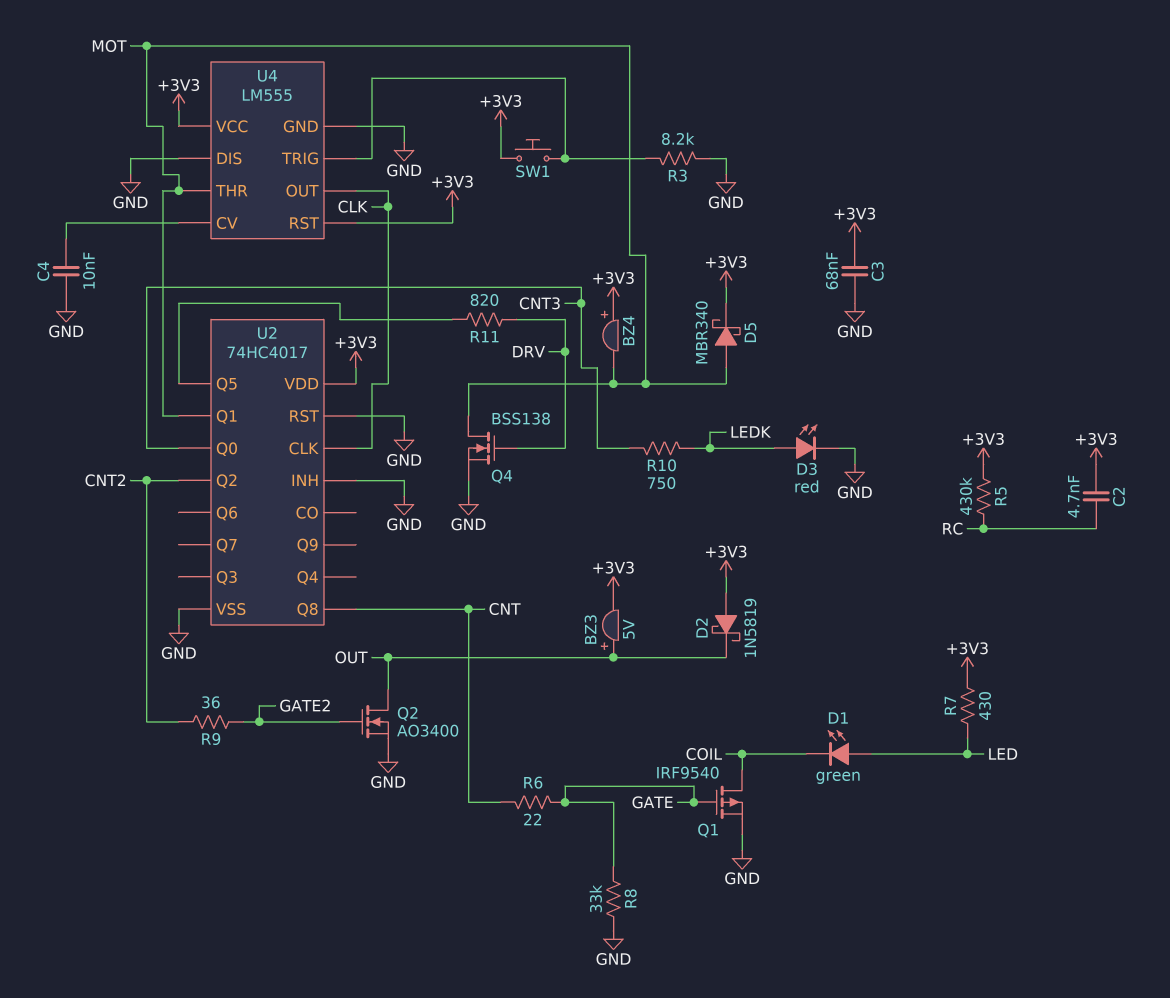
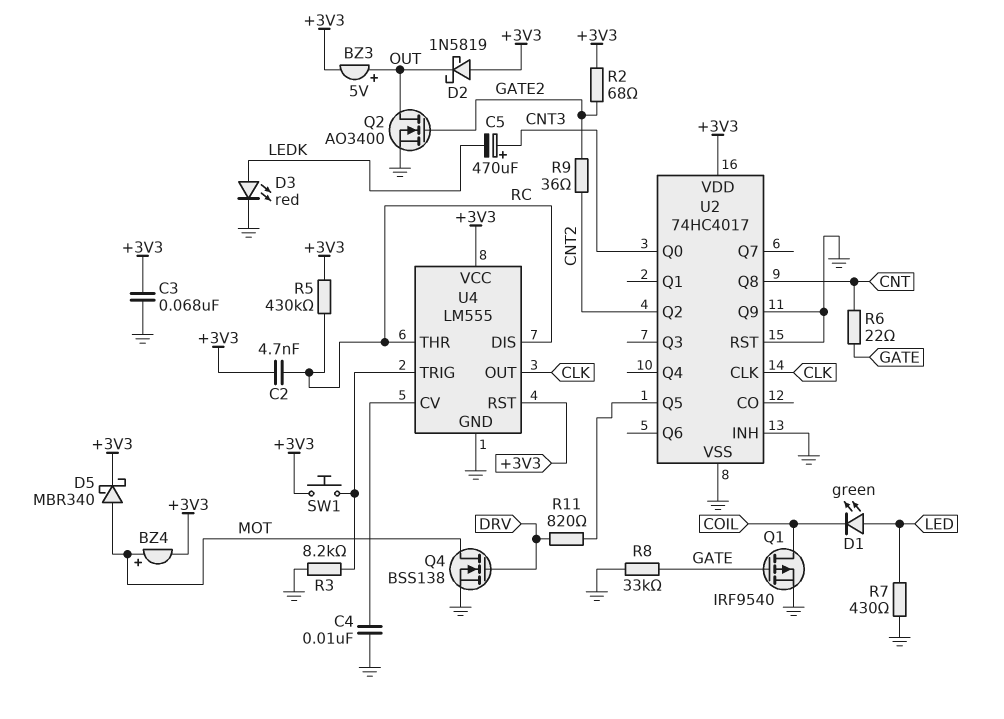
BZ4: buzzer (plus +3V3, minus MOT) -> buzzer (plus MOT, minus +3V3)
C5: none -> 470uF (plus CNT3, minus LEDK)
R2: none -> 68 (+3V3, GATE2)
R7: 430 (+3V3, LED) -> 430 (GND, LED)
R10: 750 (CNT3, LEDK) -> none
U2 pin Q1: MOT -> none
U2 pin Q9: none -> GND
U4 pin DIS: GND -> RC
U4 pin THR: MOT -> RC

